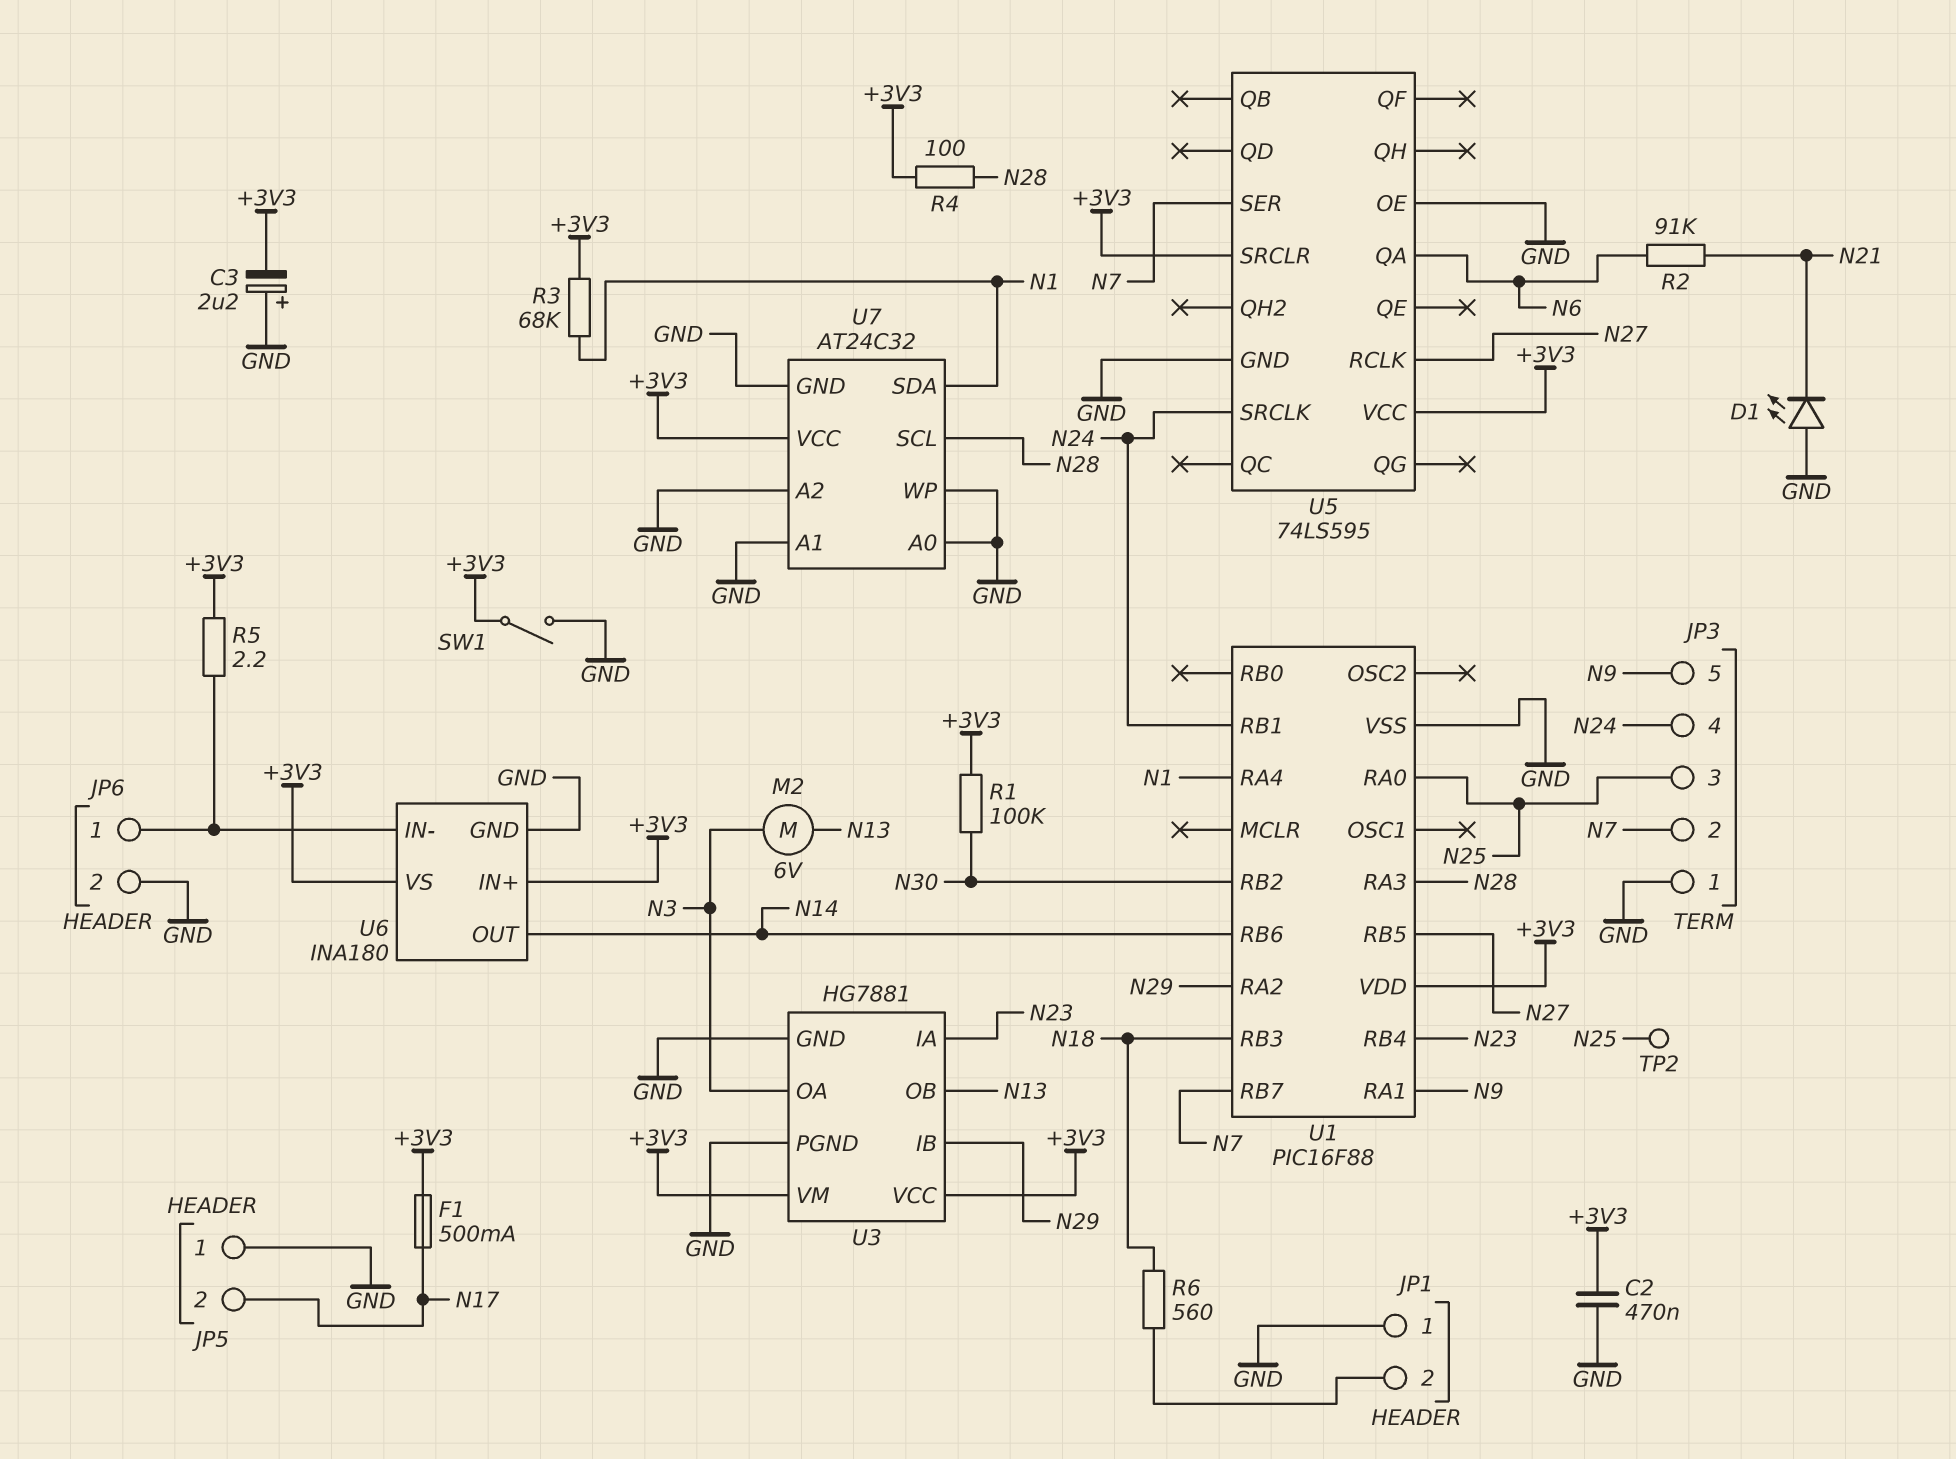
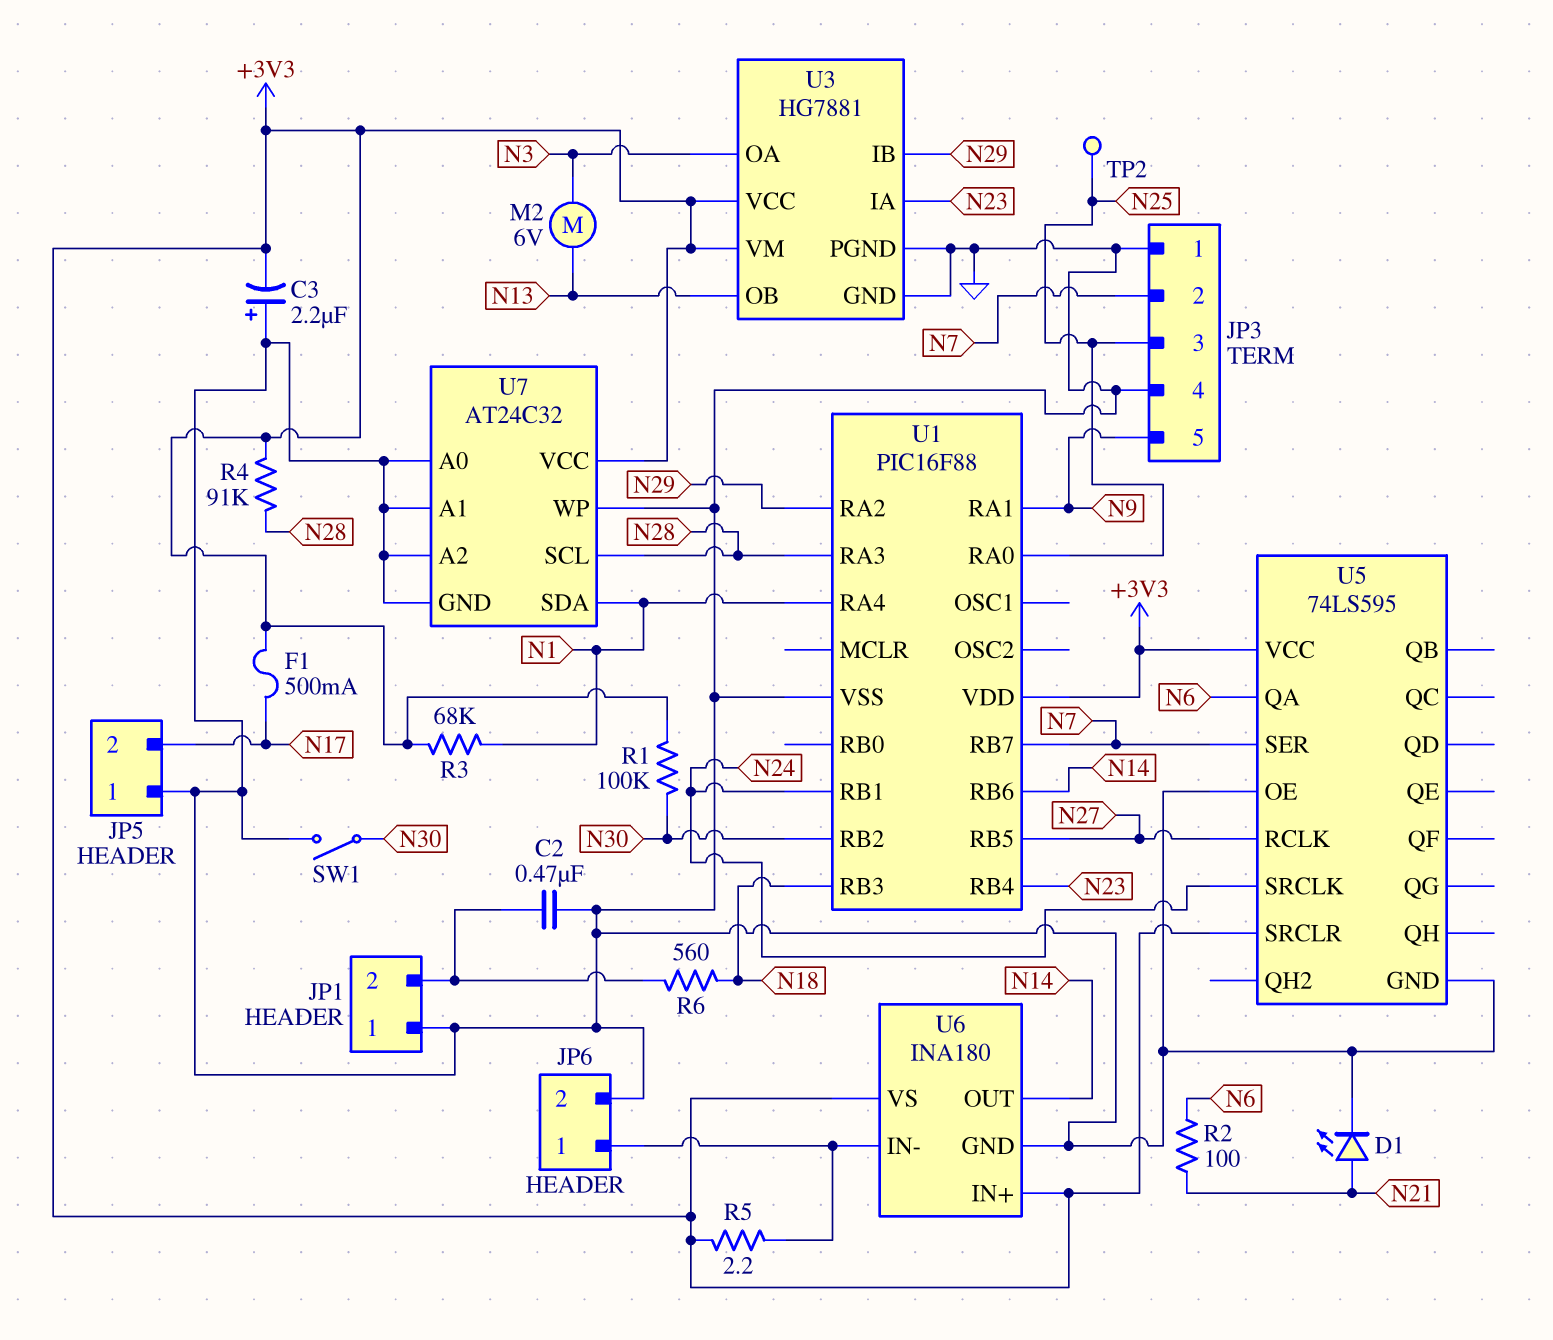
C2: 470nF (+3V3, GND) -> 470nF (GND, JP1/2)
D1: LED (A GND, K N21) -> LED (A N21, K GND)
JP3 pin 4: N24 -> GND
R2: 91k (N6, N21) -> 100 (N6, N21)
R4: 100 (+3V3, N28) -> 91k (+3V3, N28)
SW1: switch (+3V3, GND) -> switch (GND, N30)

